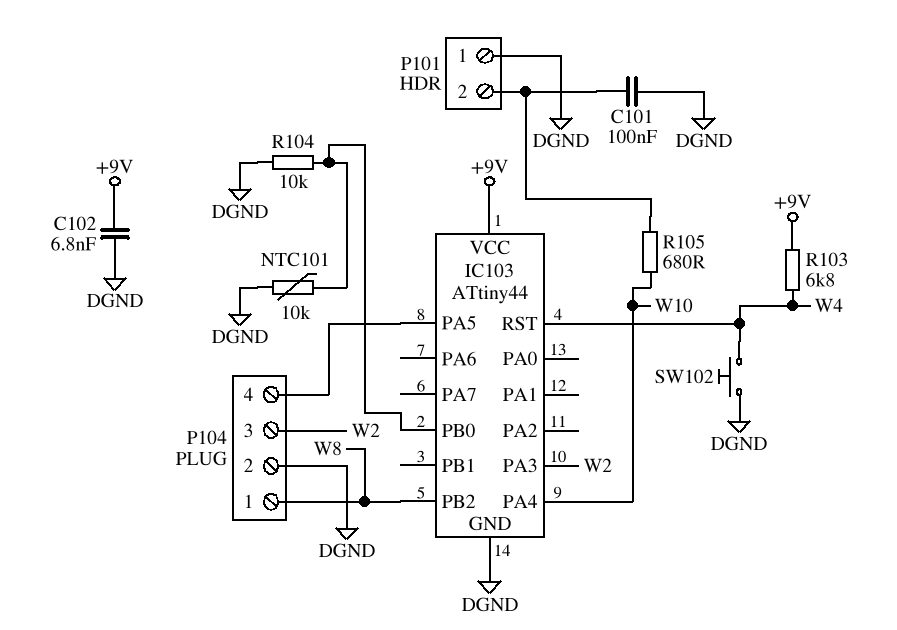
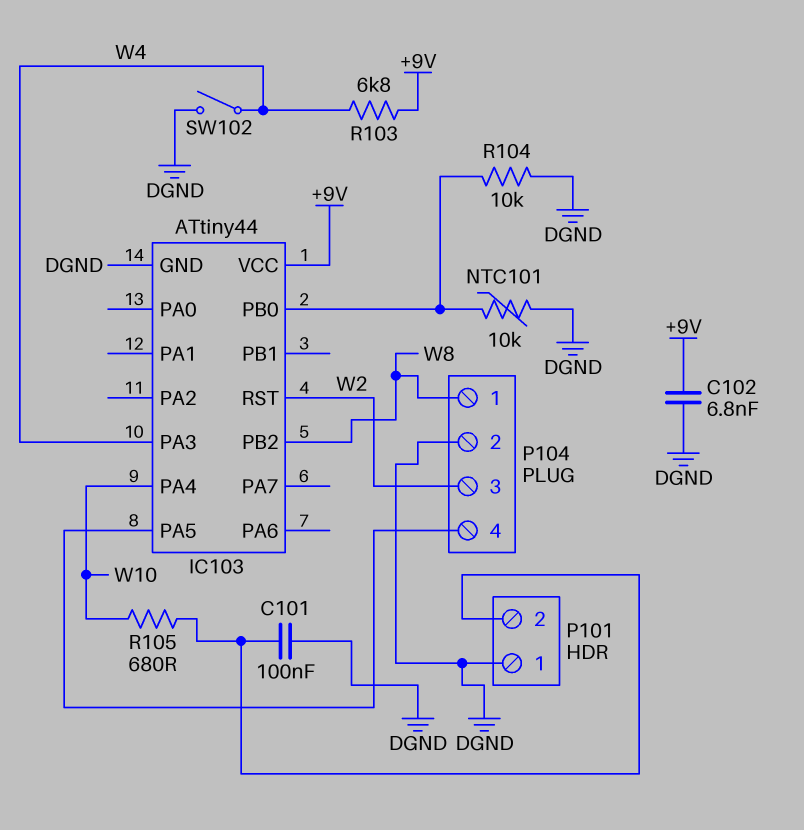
IC103 pin PA3: W2 -> W4
IC103 pin RST: W4 -> W2
SW102: button (DGND, W4) -> switch (DGND, W4)

